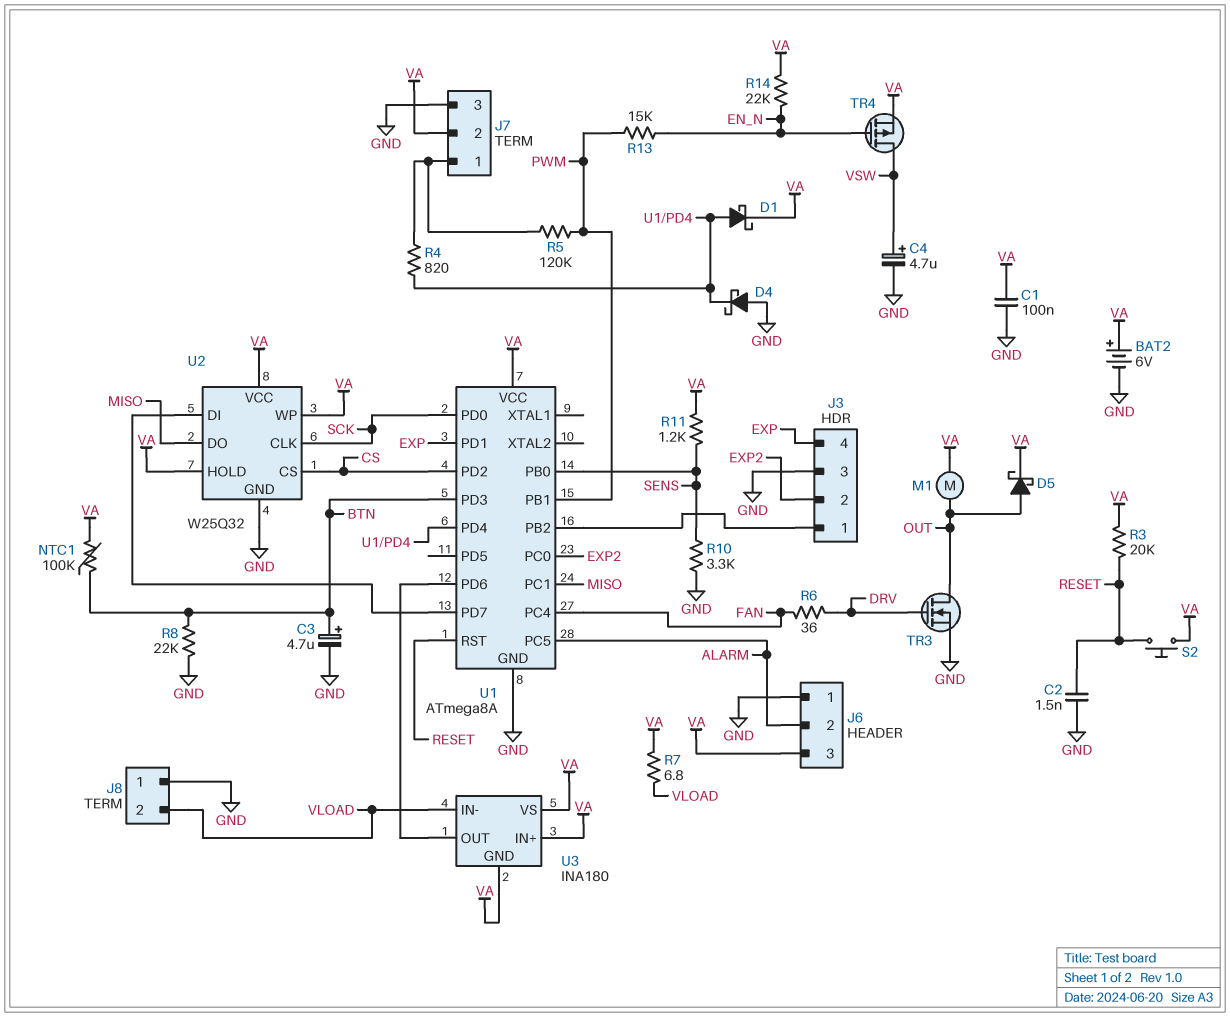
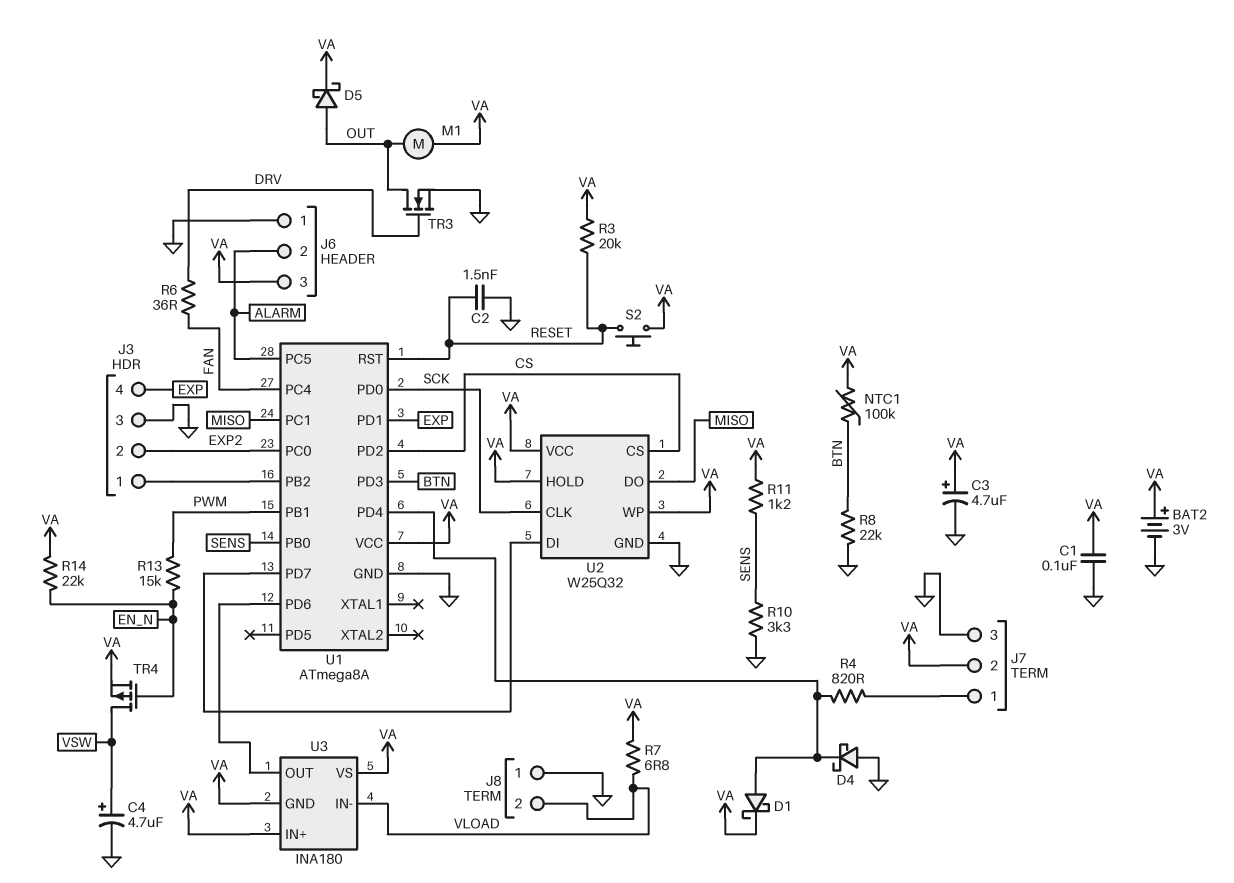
BAT2: 6V (plus VA, minus GND) -> 3V (plus VA, minus GND)
C3: 4.7uF (plus BTN, minus GND) -> 4.7uF (plus VA, minus GND)
R5: 120k (J7/1, PWM) -> none

